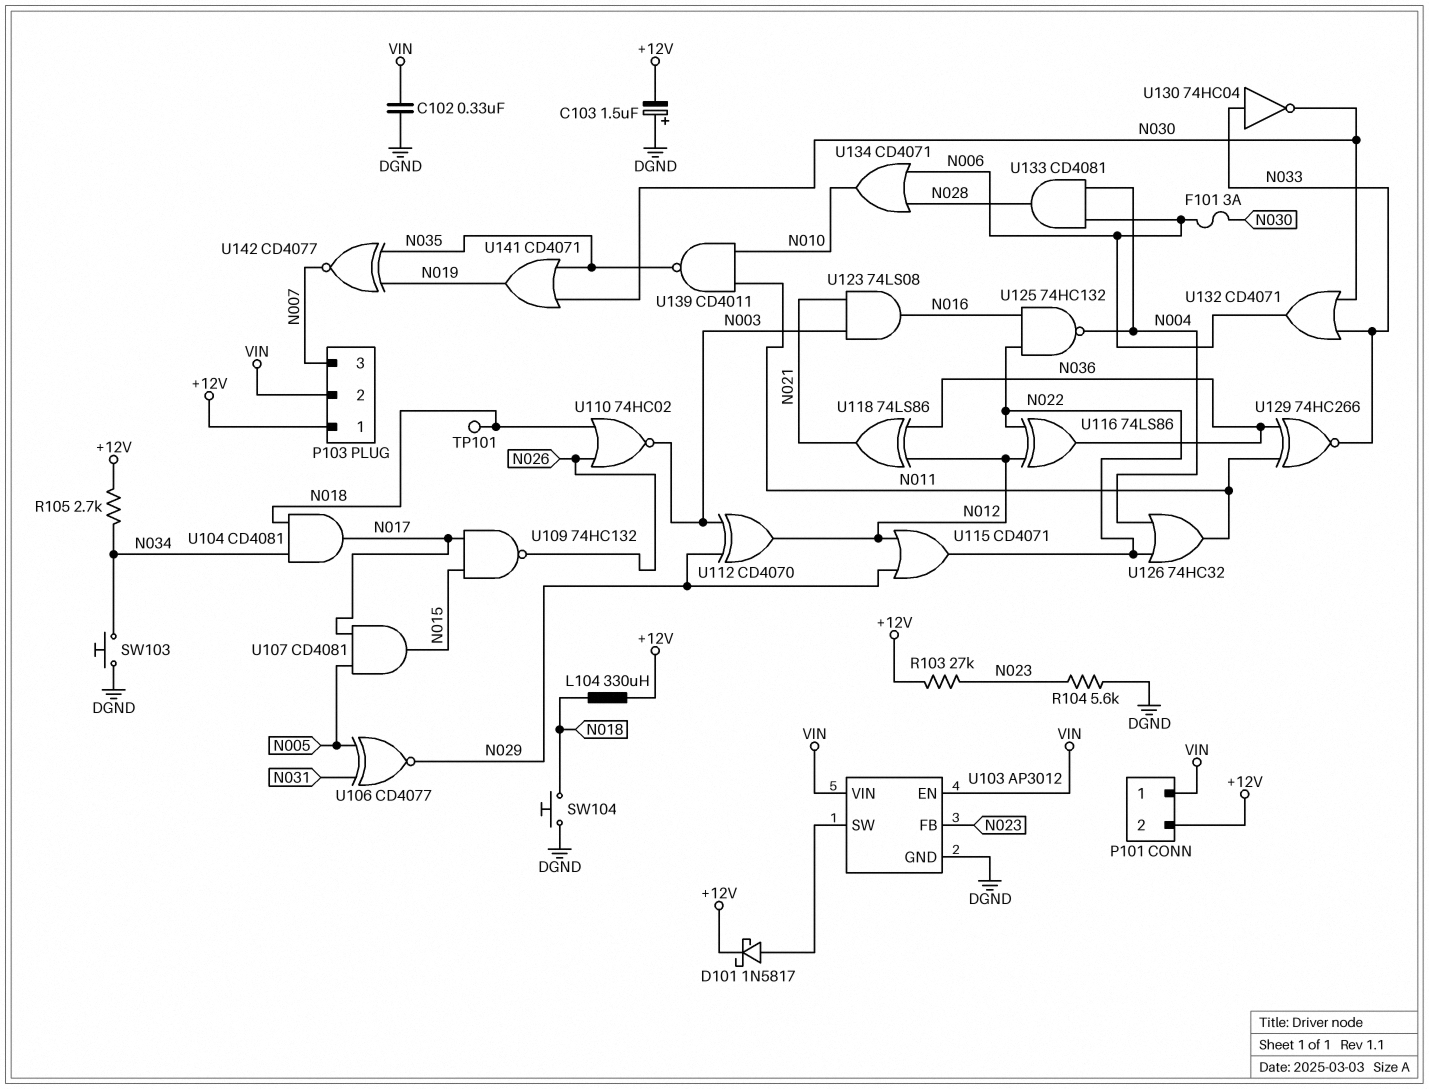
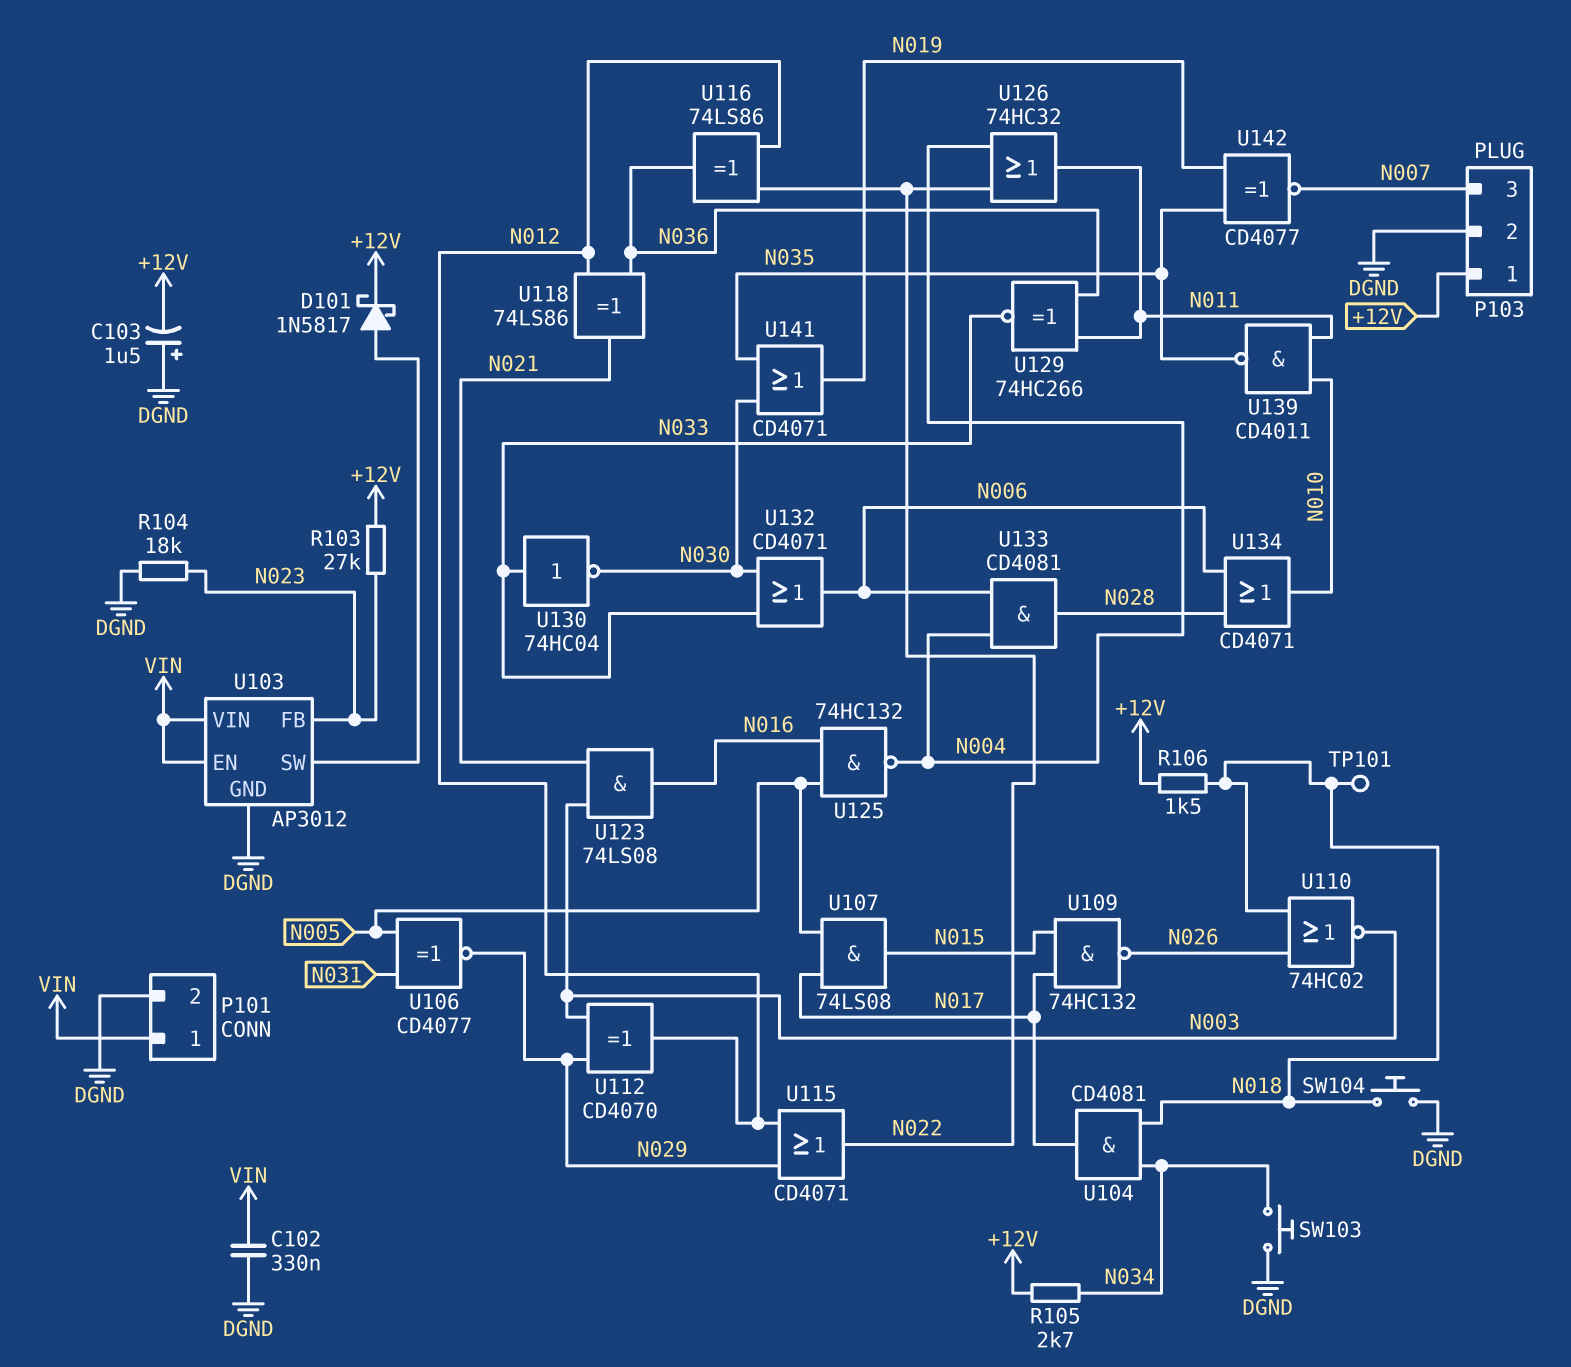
F101: 3A (N006, N030) -> none
L104: 330uH (+12V, N018) -> none
P101 pin 2: +12V -> DGND
P103 pin 2: VIN -> DGND
R104: 5.6k (DGND, N023) -> 18k (DGND, N023)
R106: none -> 1.5k (+12V, N018)
U107: AND CD4081 (in N005, in N017, out N015) -> AND 74LS08 (in N005, in N017, out N015)
U125: NAND 74HC132 (in N016, in N022, out N004) -> NAND 74HC132 (in N005, in N016, out N004)

